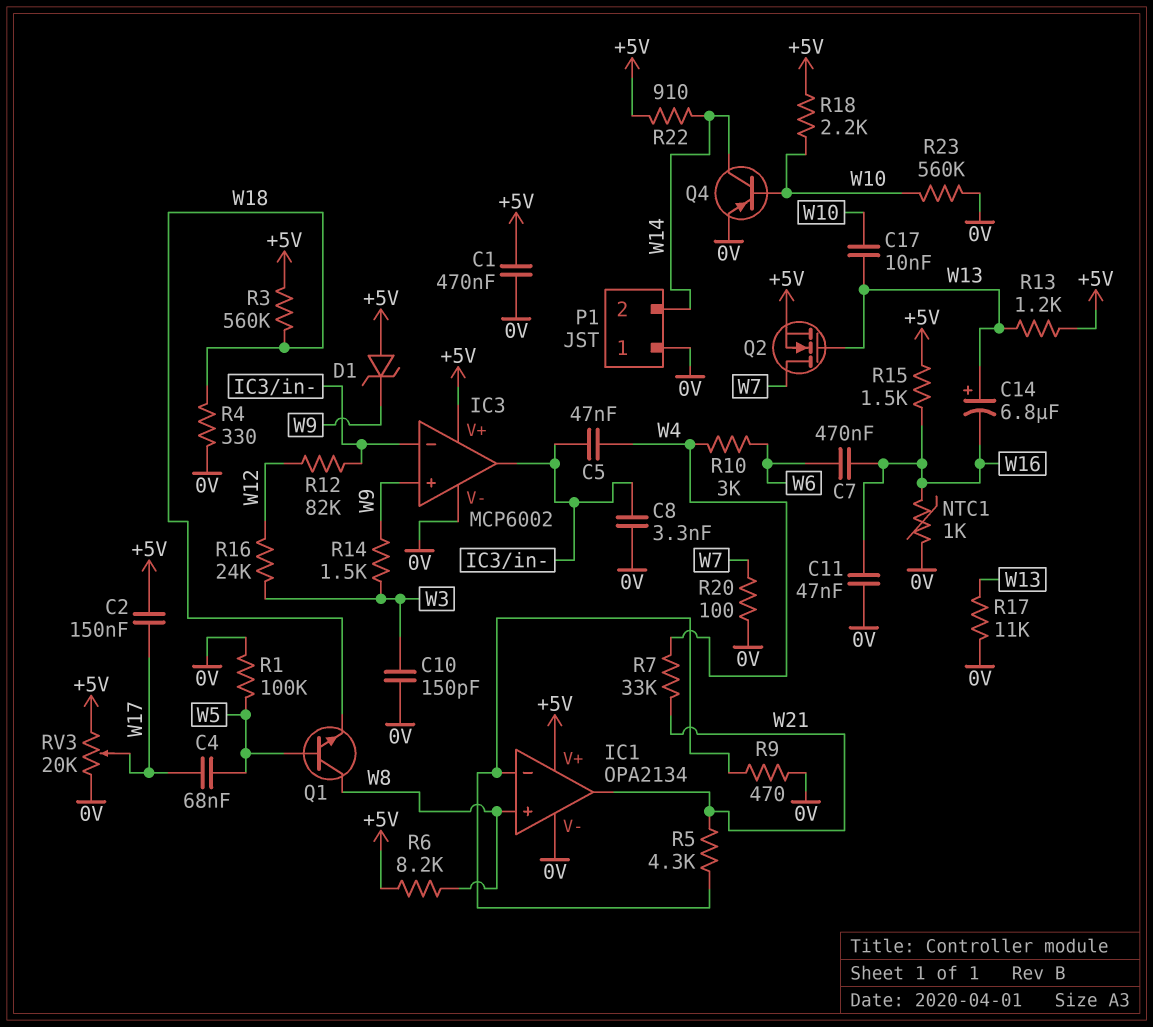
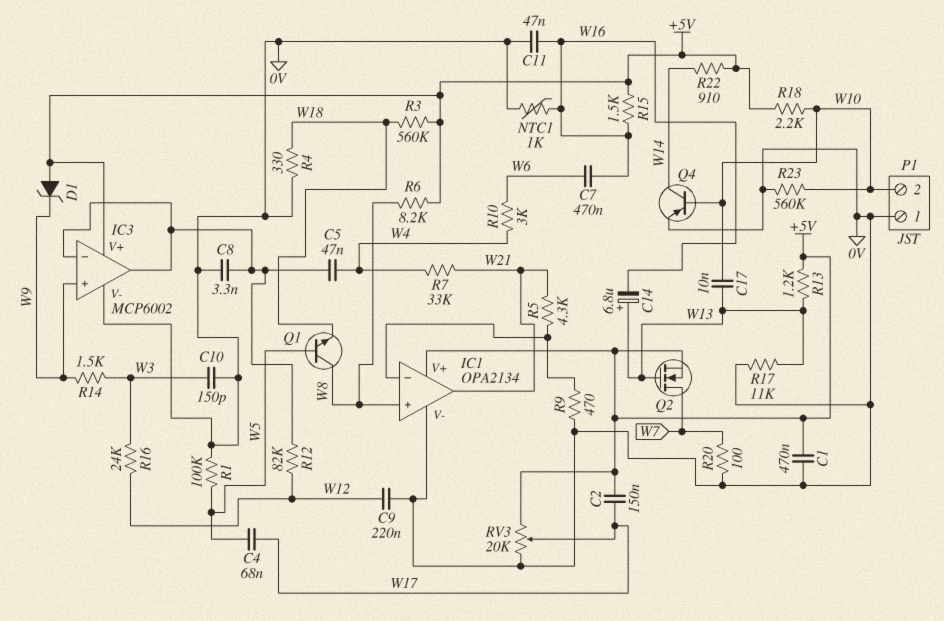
C9: none -> 220nF (0V, W12)
P1 pin 2: W14 -> W10

